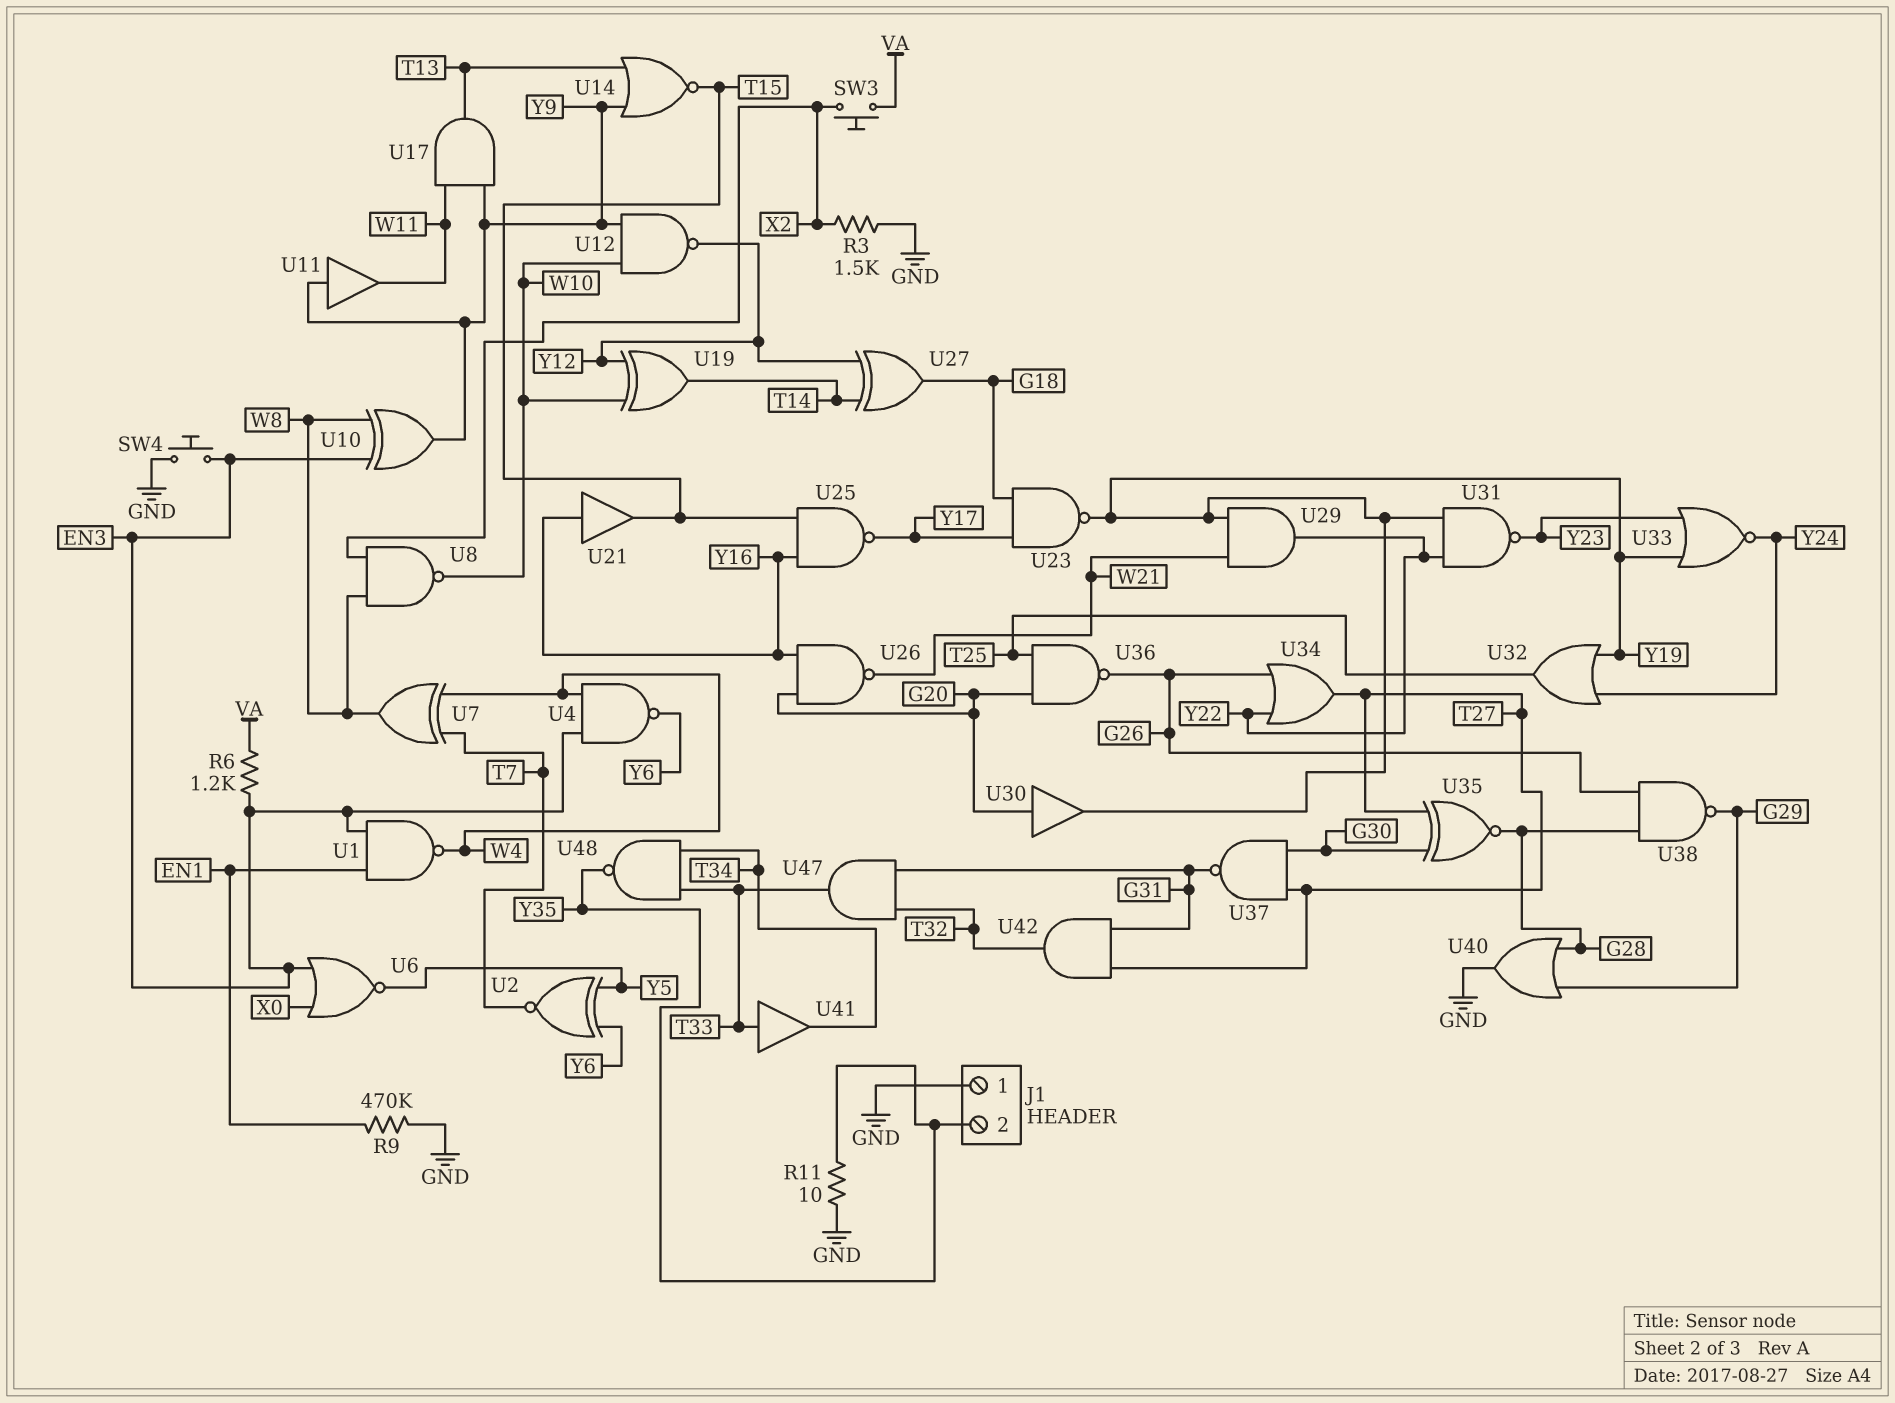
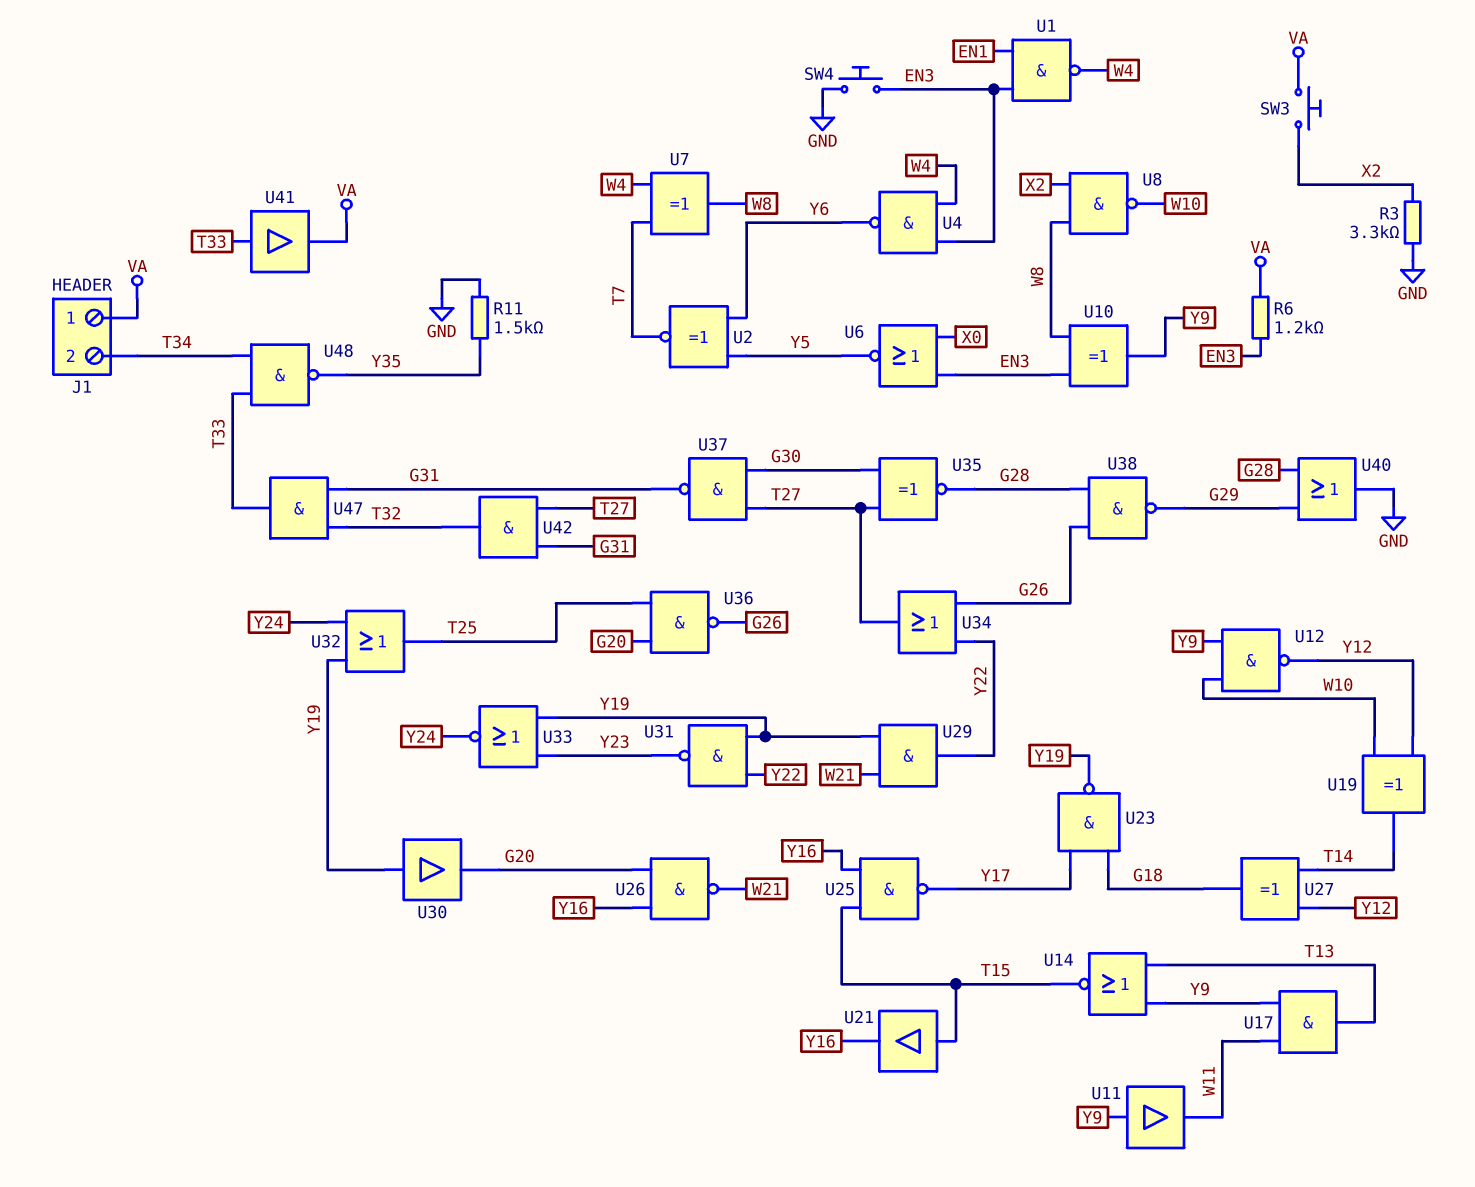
J1 pin 1: GND -> VA
J1 pin 2: Y35 -> T34
R3: 1.5k (GND, X2) -> 3.3k (GND, X2)
R9: 470k (EN1, GND) -> none
R11: 10 (GND, Y35) -> 1.5k (GND, Y35)
U21: buffer (in Y16, out T15) -> buffer (in T15, out Y16)
U30: buffer (in G20, out Y19) -> buffer (in Y19, out G20)
U41: buffer (in T33, out T34) -> buffer (in T33, out VA)

